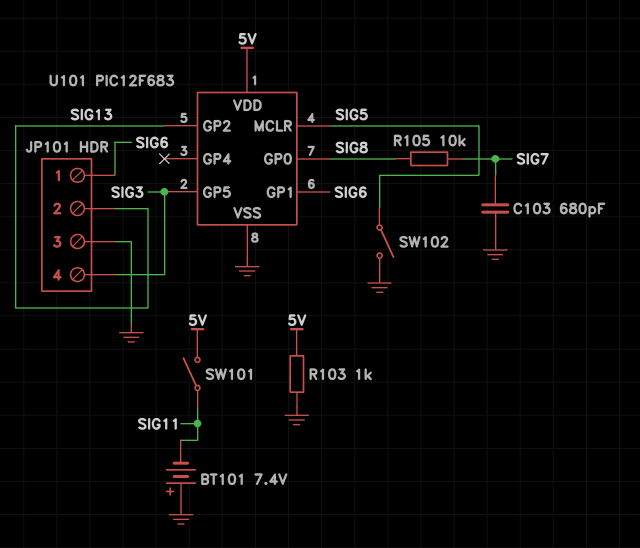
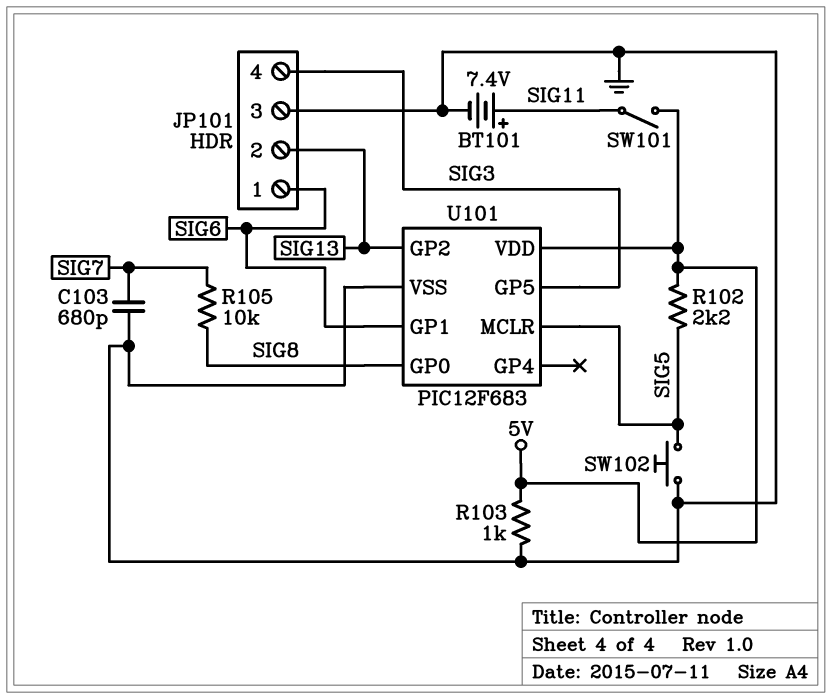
BT101: 7.4V (plus GND, minus SIG11) -> 7.4V (plus SIG11, minus GND)
R102: none -> 2.2k (5V, SIG5)
SW102: switch (GND, SIG5) -> button (GND, SIG5)

